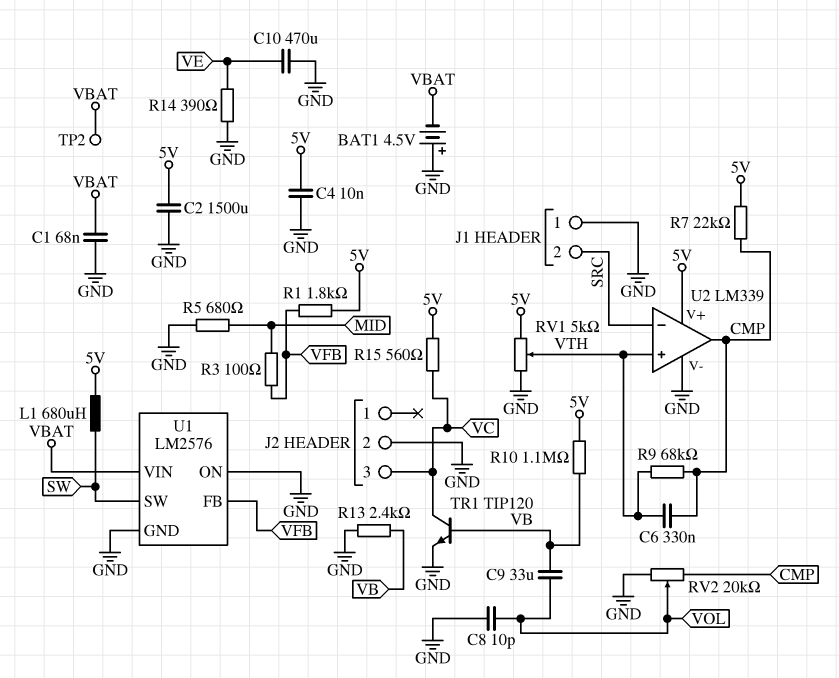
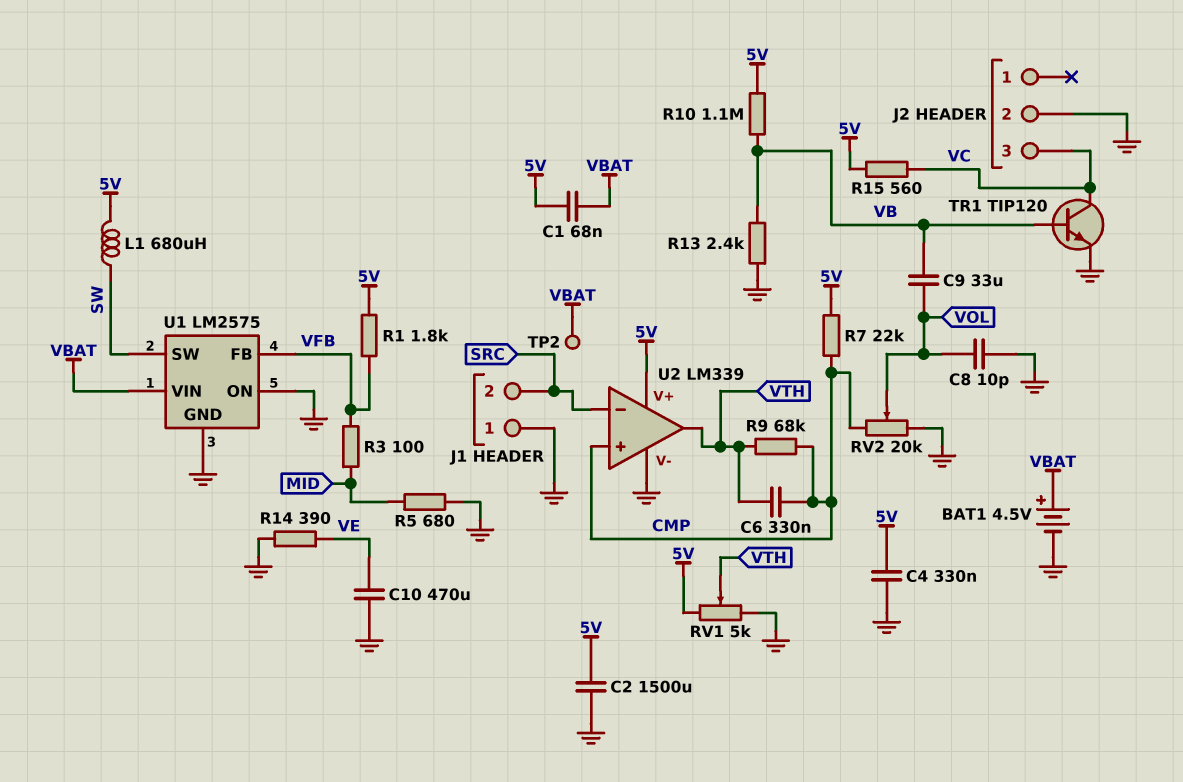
BAT1: 4.5V (plus GND, minus VBAT) -> 4.5V (plus VBAT, minus GND)
C1: 68nF (GND, VBAT) -> 68nF (5V, VBAT)
C4: 10nF (5V, GND) -> 330nF (5V, GND)
U1: LM2576 -> LM2575
U2 pin in+: VTH -> CMP
U2 pin out: CMP -> VTH

